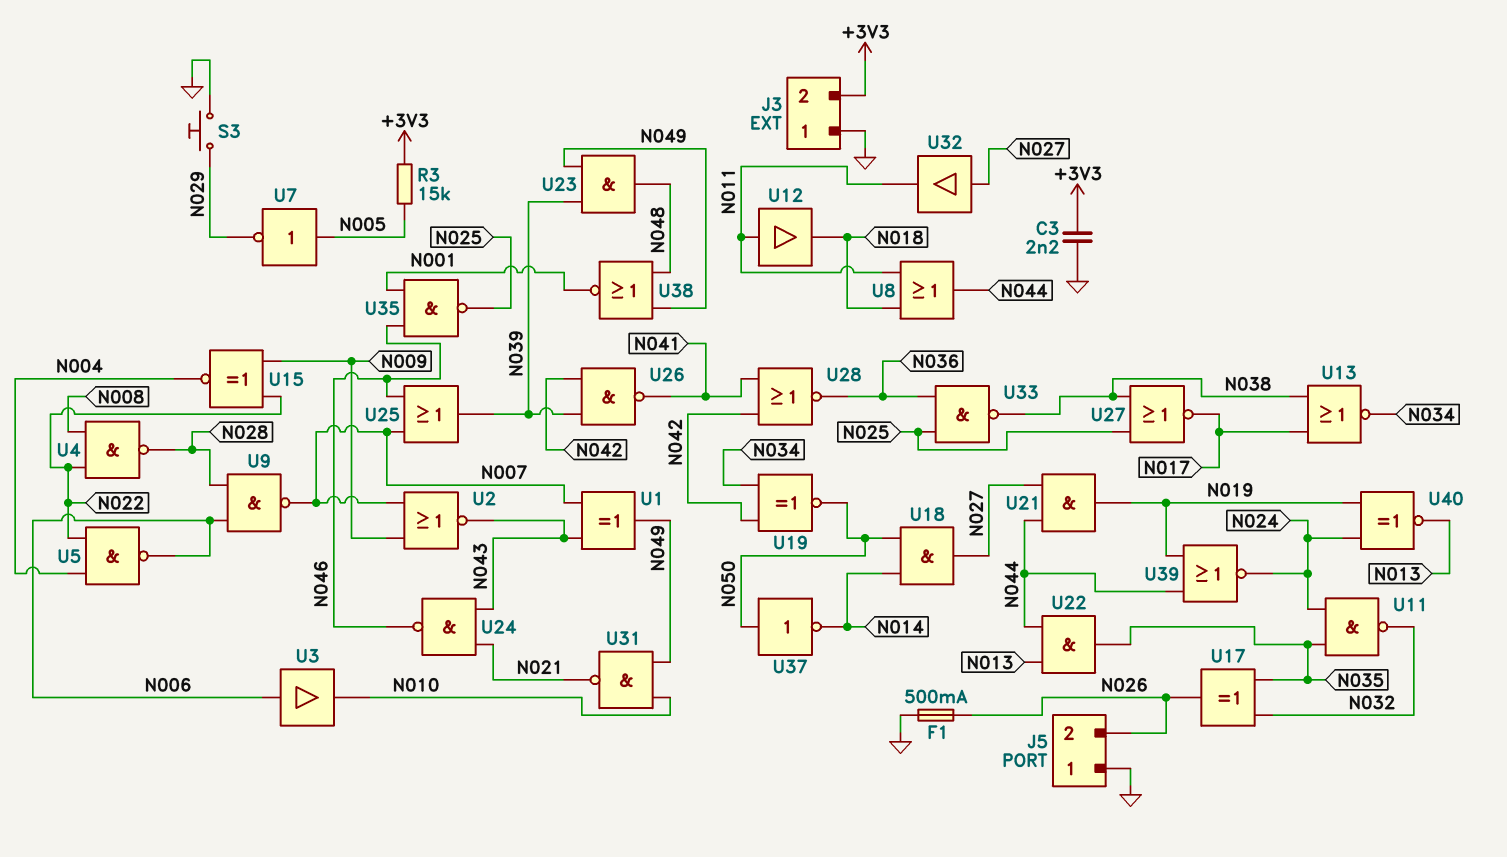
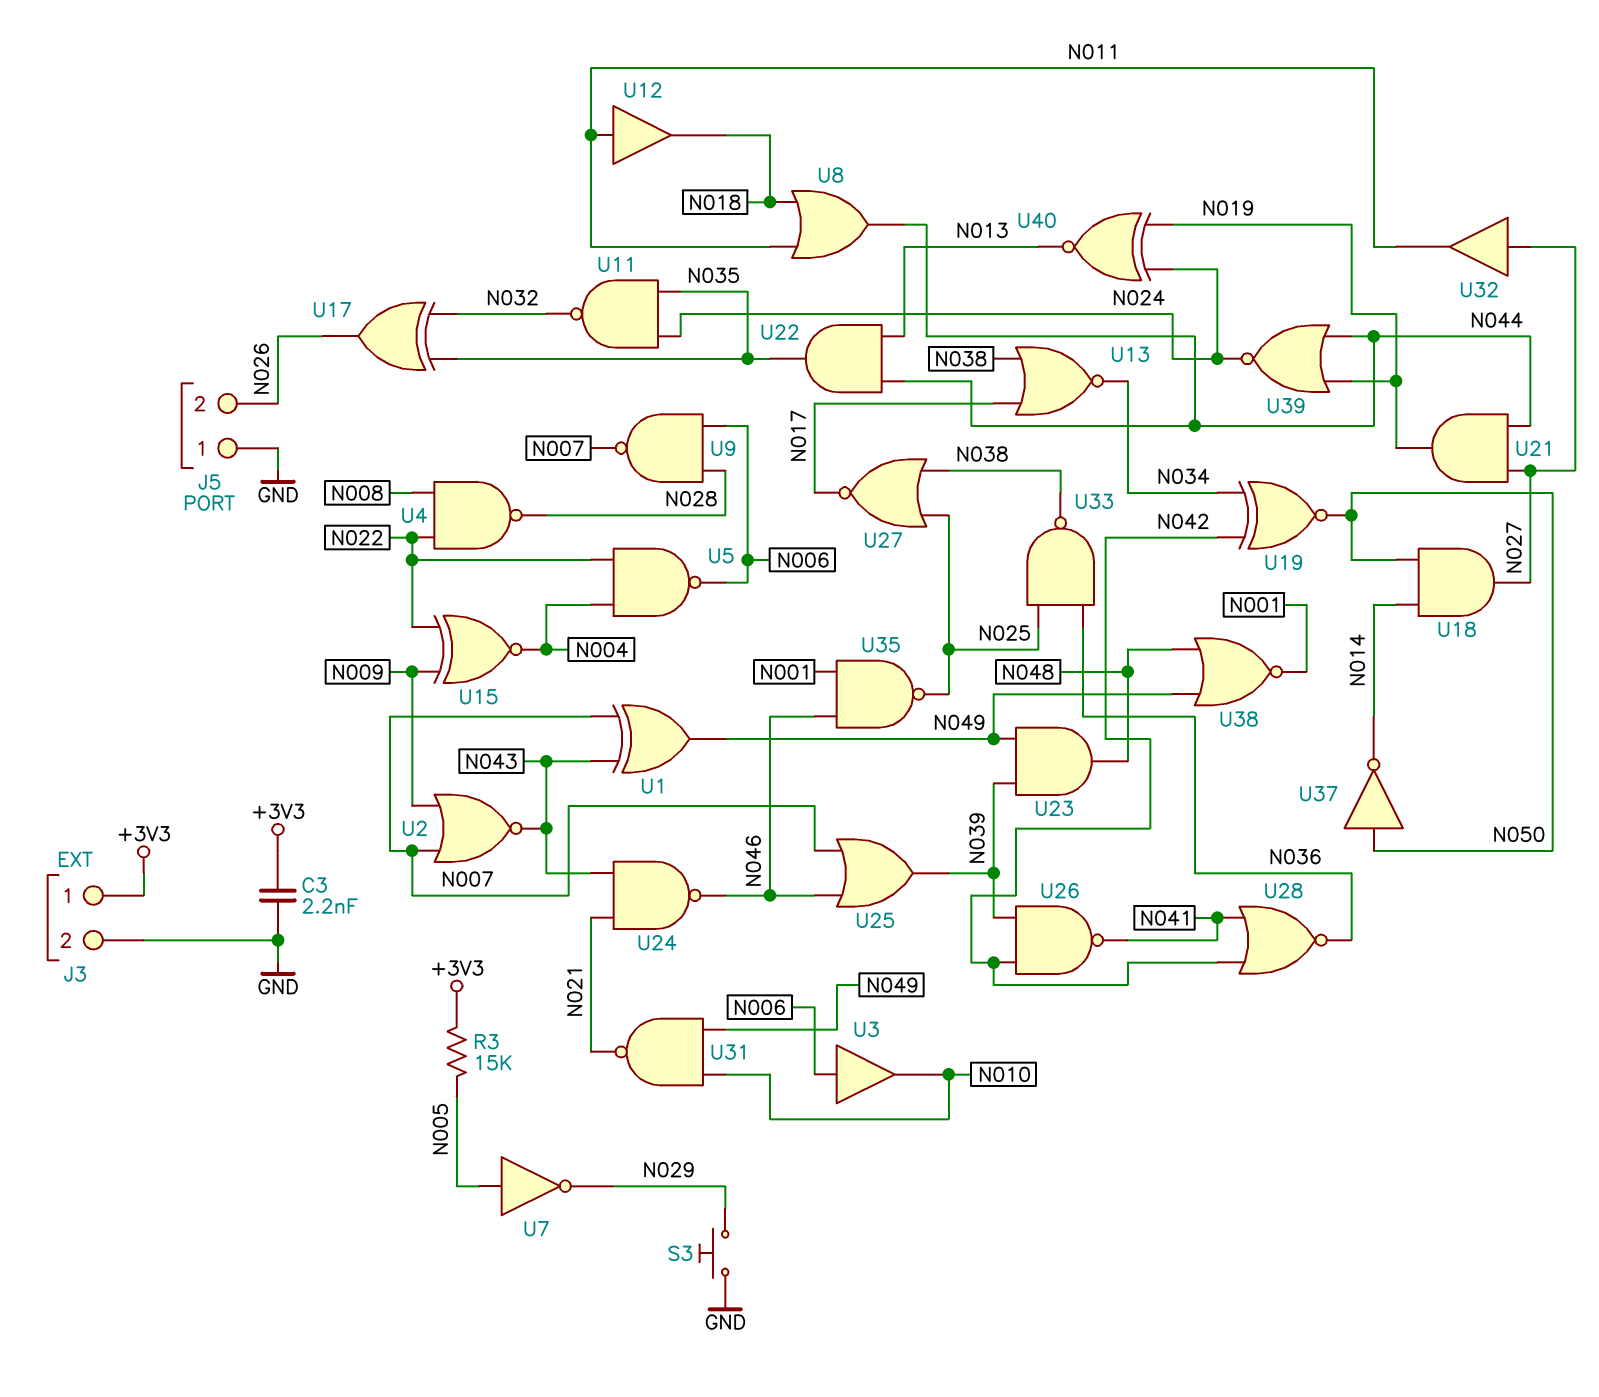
F1: 500mA (GND, N026) -> none
J3 pin 1: GND -> +3V3
J3 pin 2: +3V3 -> GND

